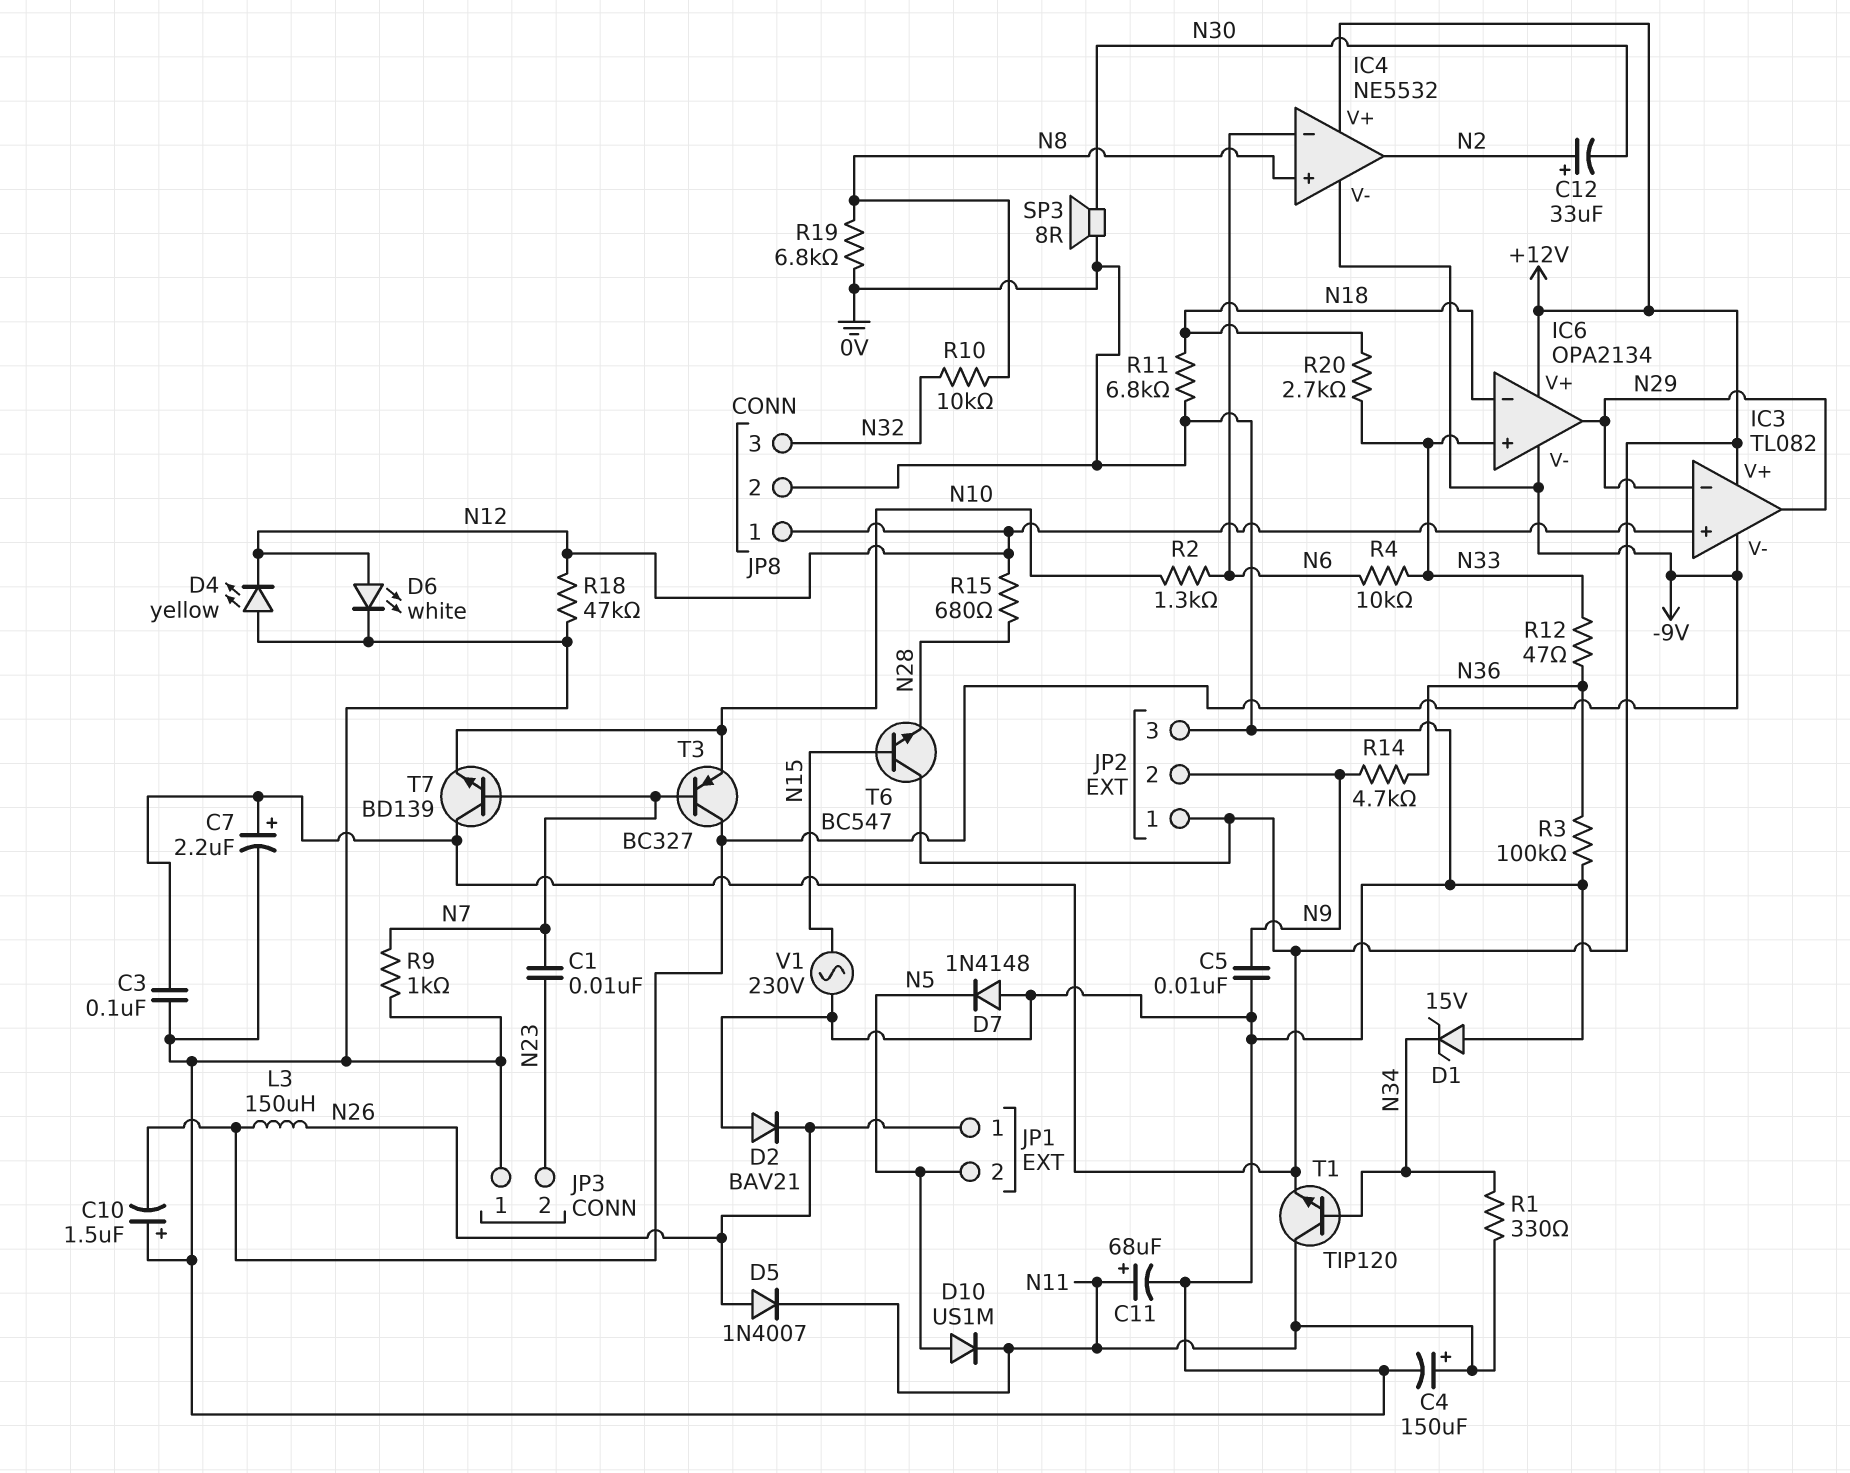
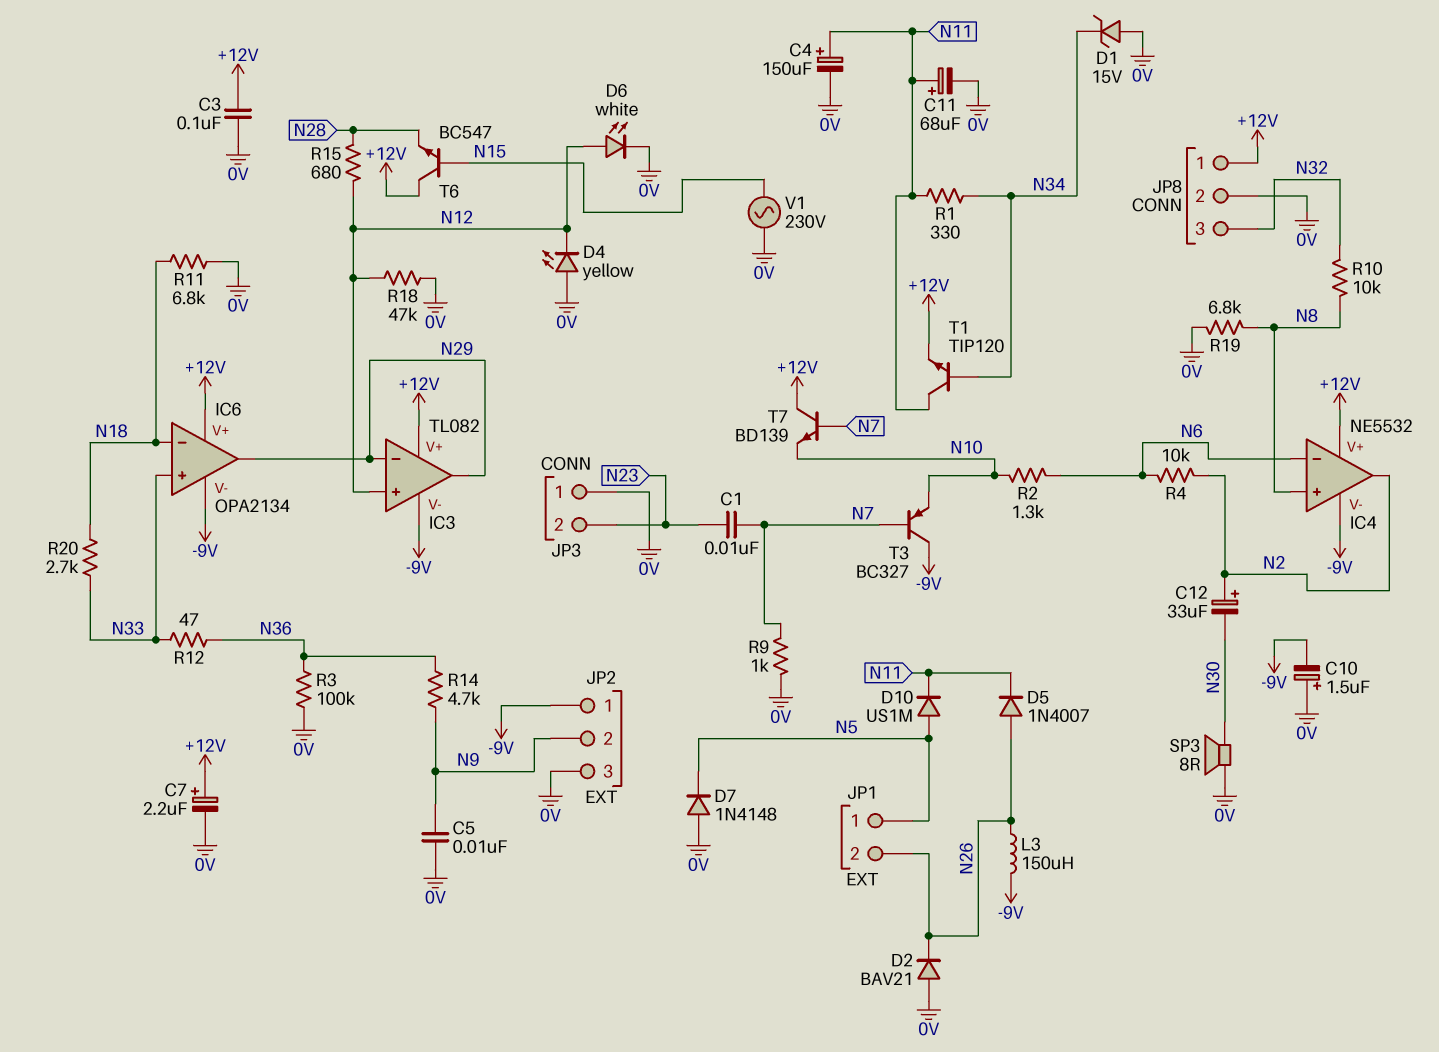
JP1 pin 1: N26 -> N5
JP1 pin 2: N5 -> N26
JP2 pin 1: +12V -> -9V
JP8 pin 1: N12 -> +12V
R4: 10k (N6, N33) -> 10k (N2, N6)

